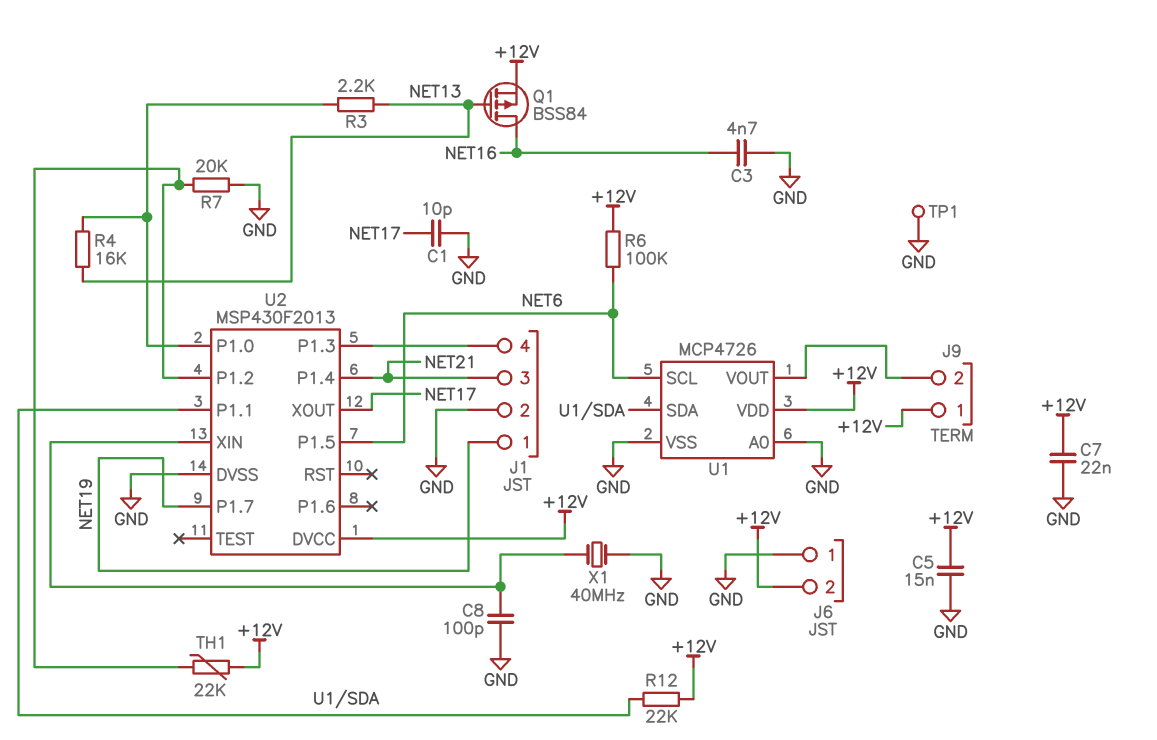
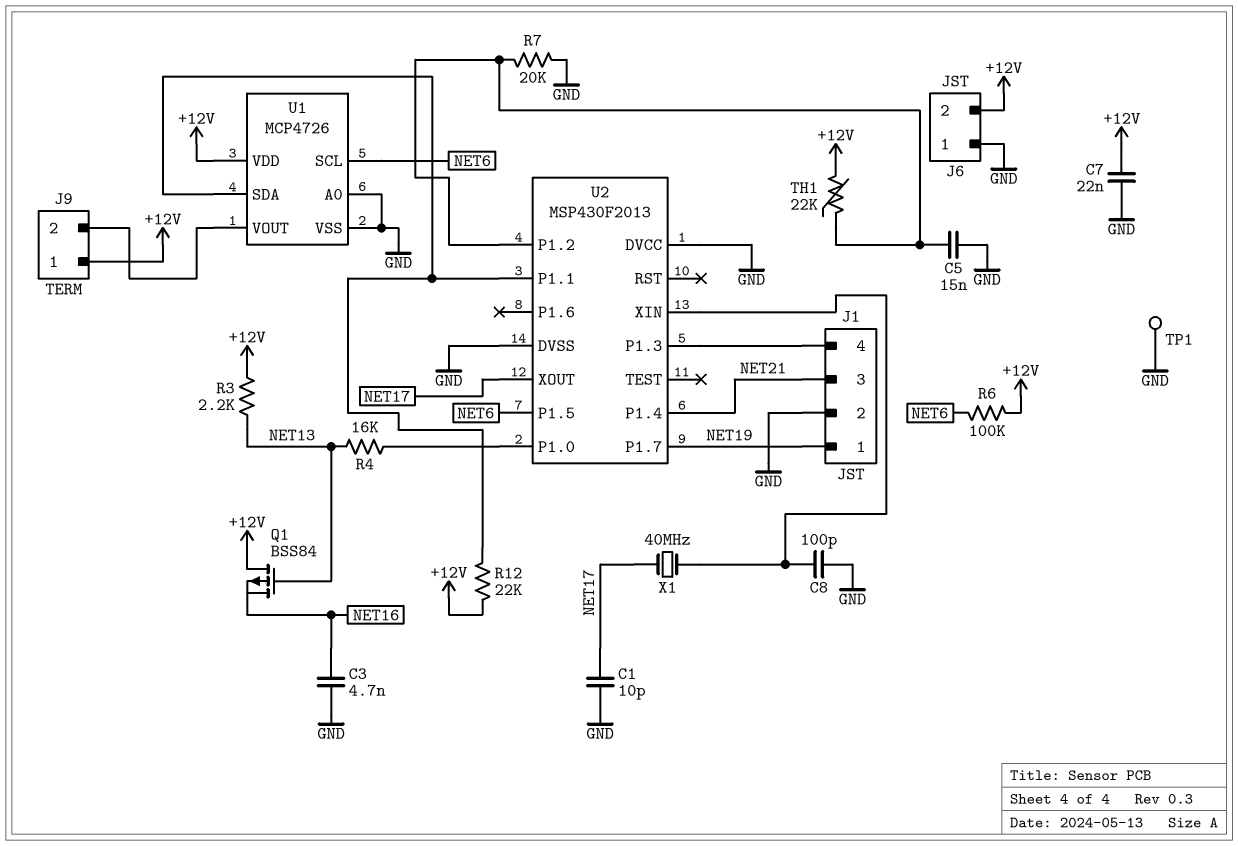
C5: 15nF (+12V, GND) -> 15nF (GND, U2/P1.2)
Q1: PMOS BSS84 (G NET13, D NET16, S +12V) -> PMOS BSS84 (G NET13, D +12V, S NET16)
R3: 2.2k (NET13, U2/P1.0) -> 2.2k (+12V, NET13)
U2 pin DVCC: +12V -> GND
X1: 40MHz (GND, U2/XIN) -> 40MHz (NET17, U2/XIN)

